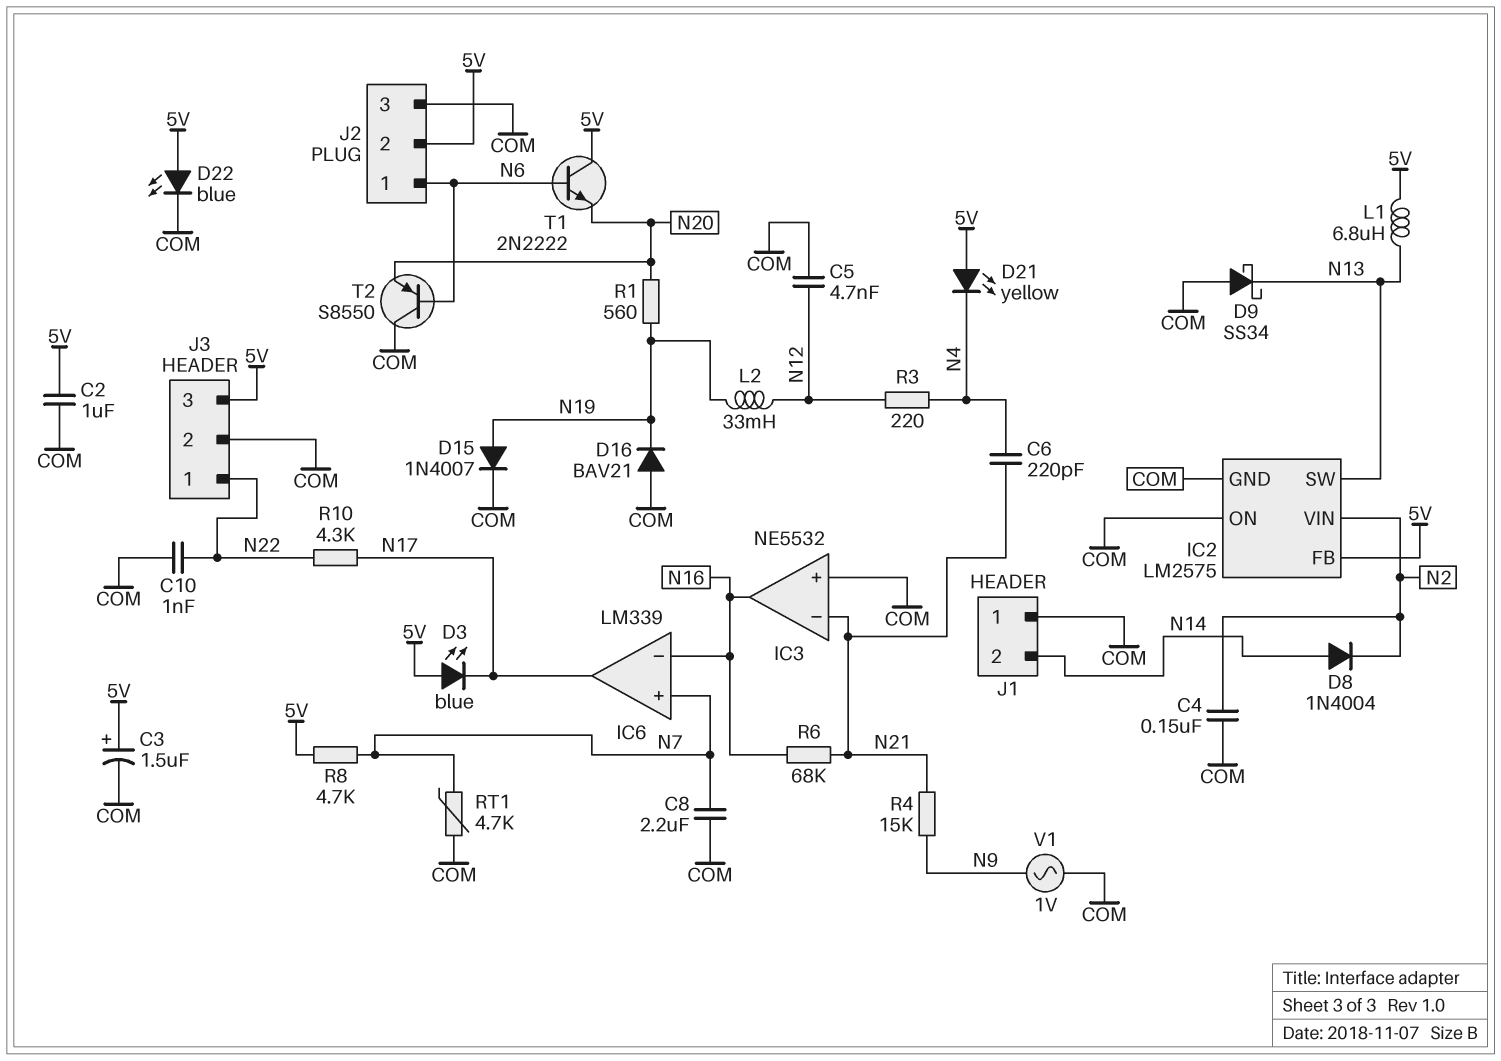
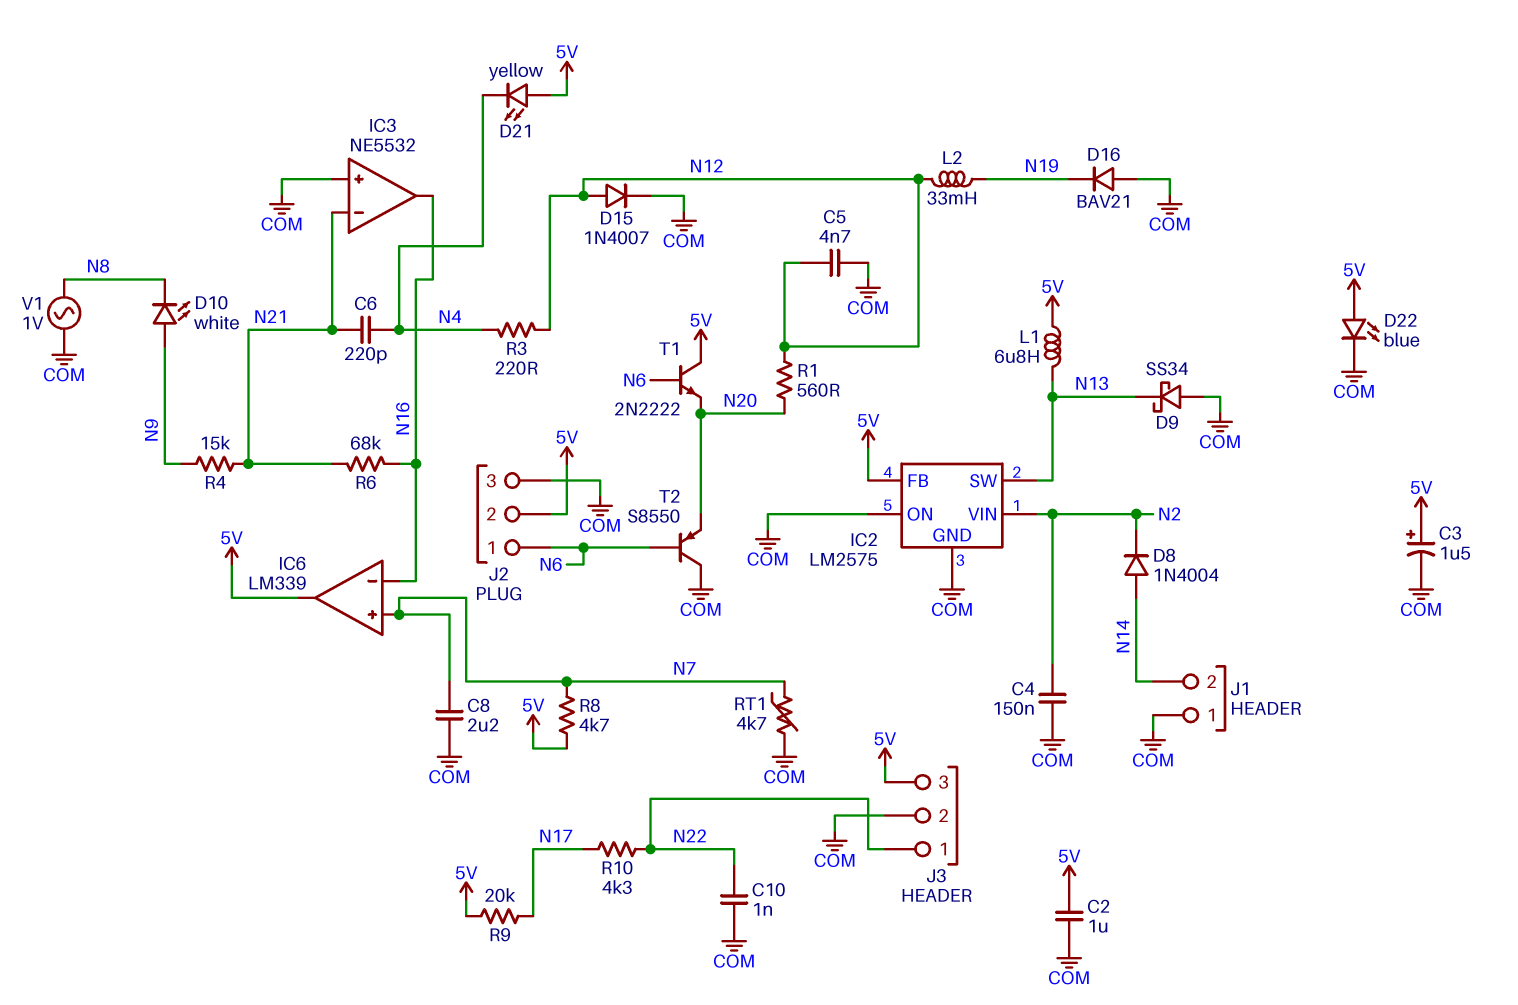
D3: LED blue (A 5V, K N17) -> none
D10: none -> LED white (A N9, K N8)
D15: diode 1N4007 (A N19, K COM) -> diode 1N4007 (A N12, K COM)
IC6 pin out: N17 -> 5V
R1: 560 (N19, N20) -> 560 (N12, N20)
R9: none -> 20k (5V, N17)
V1: AC 1V (COM, N9) -> AC 1V (COM, N8)

